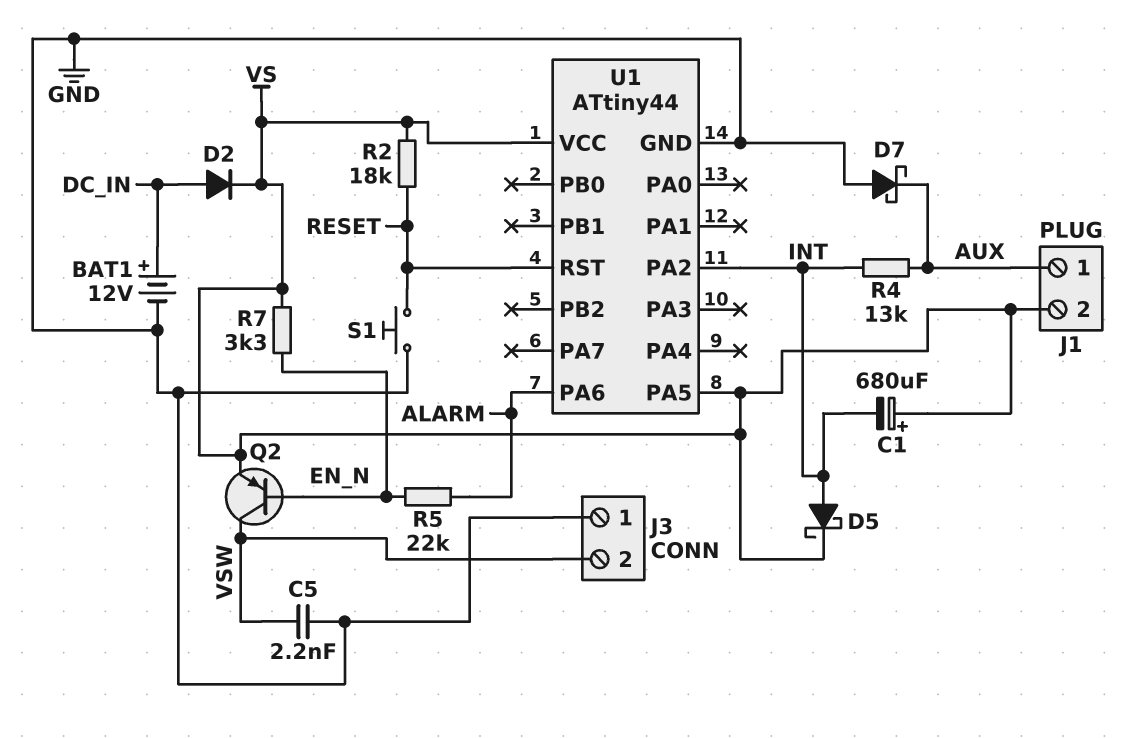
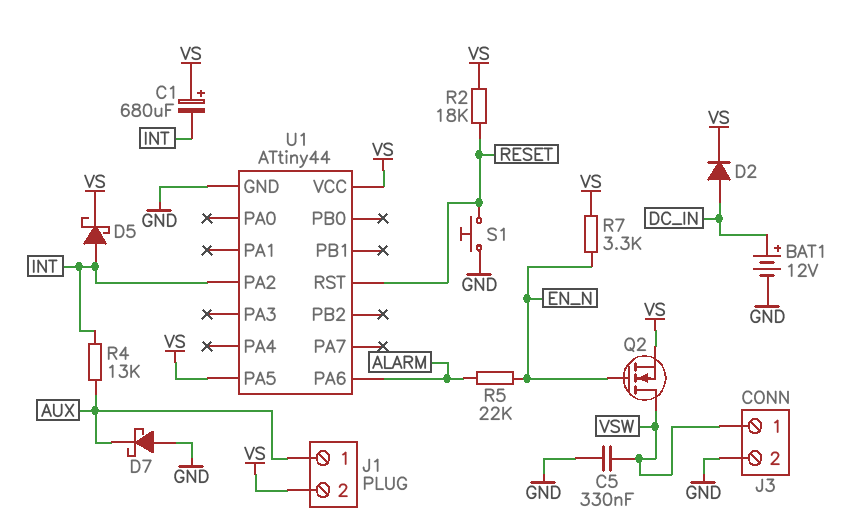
C5: 2.2nF (GND, VSW) -> 330nF (GND, VSW)
J3 pin 1: GND -> VSW
J3 pin 2: VSW -> GND
Q2: PNP (B EN_N, C VSW, E VS) -> NMOS (G EN_N, D VSW, S VS)

